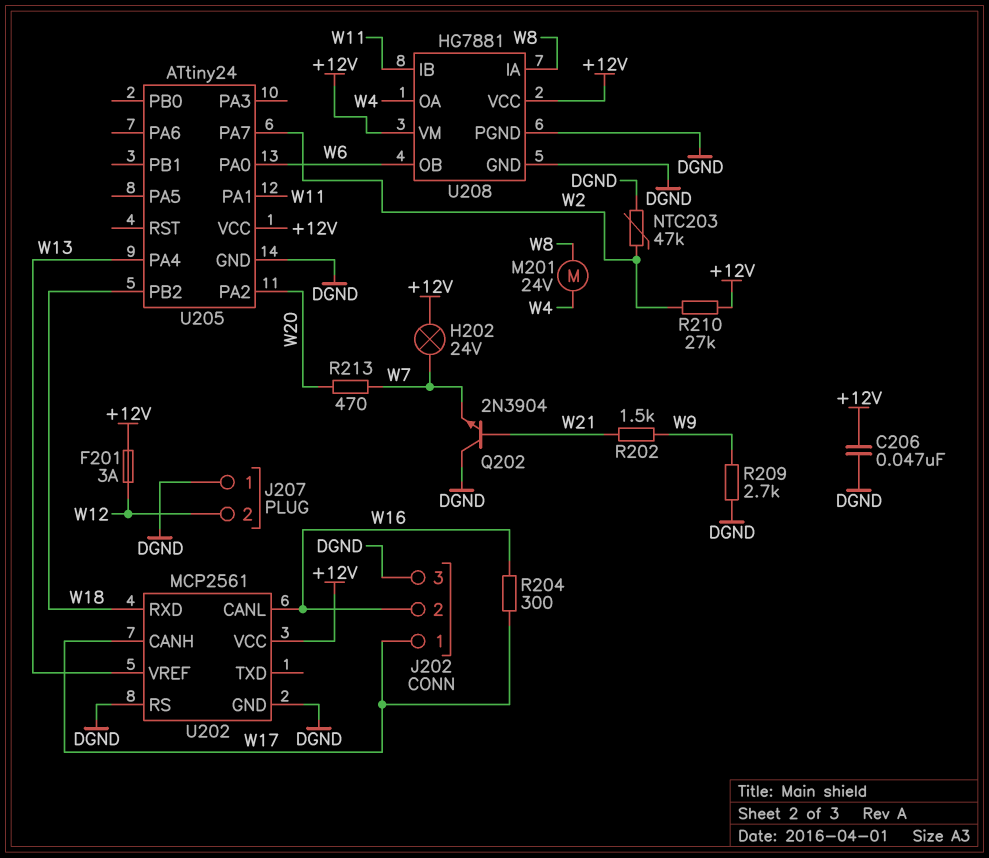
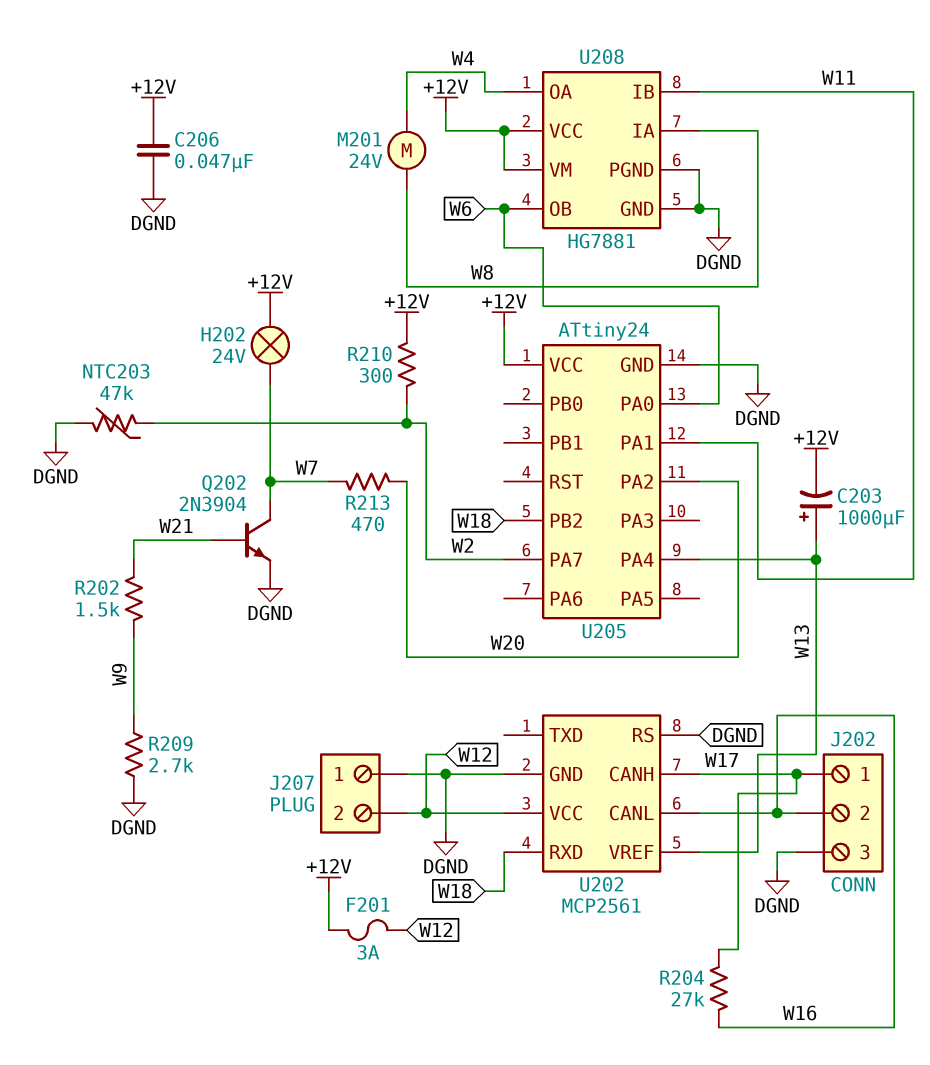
C203: none -> 1000uF (plus W13, minus +12V)
Q202: NPN 2N3904 (B W21, C DGND, E W7) -> NPN 2N3904 (B W21, C W7, E DGND)
R204: 300 (W16, W17) -> 27k (W16, W17)
R210: 27k (+12V, W2) -> 300 (+12V, W2)
U202 pin VCC: +12V -> W12

